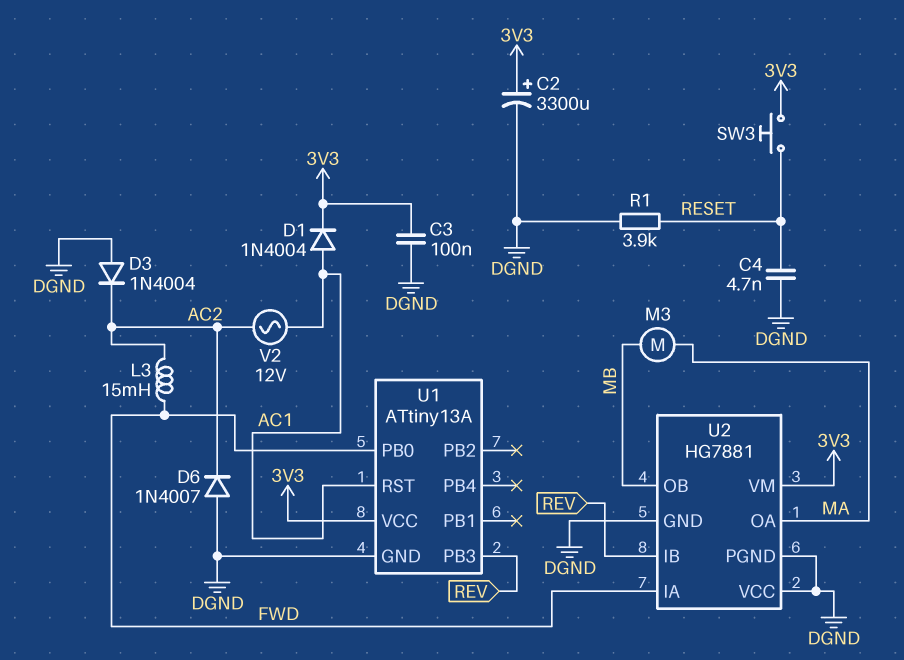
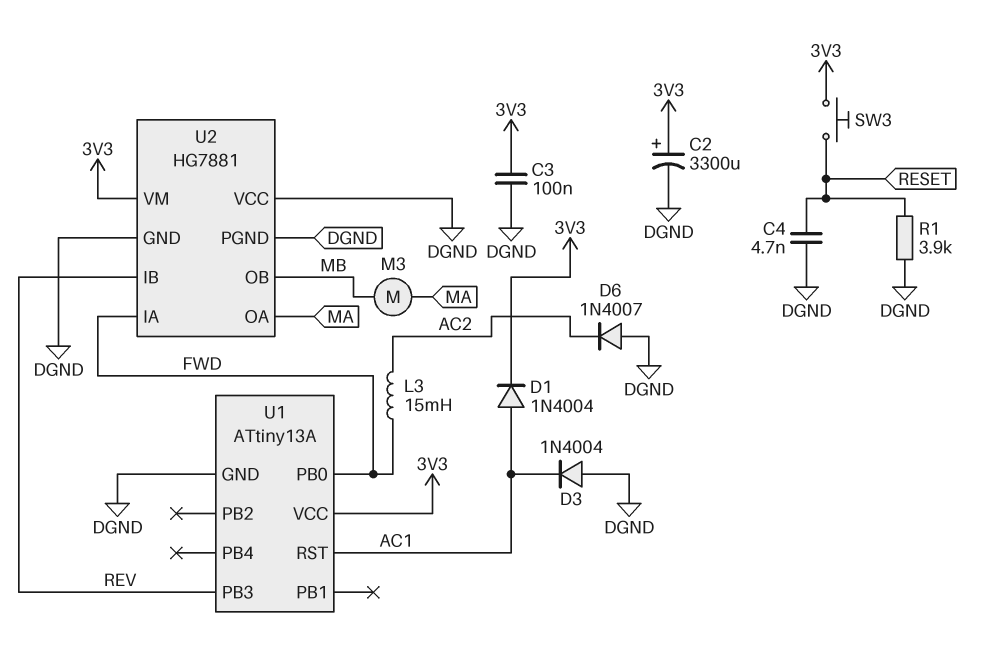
D3: diode 1N4004 (A DGND, K AC2) -> diode 1N4004 (A DGND, K AC1)
V2: AC 12V (AC1, AC2) -> none

